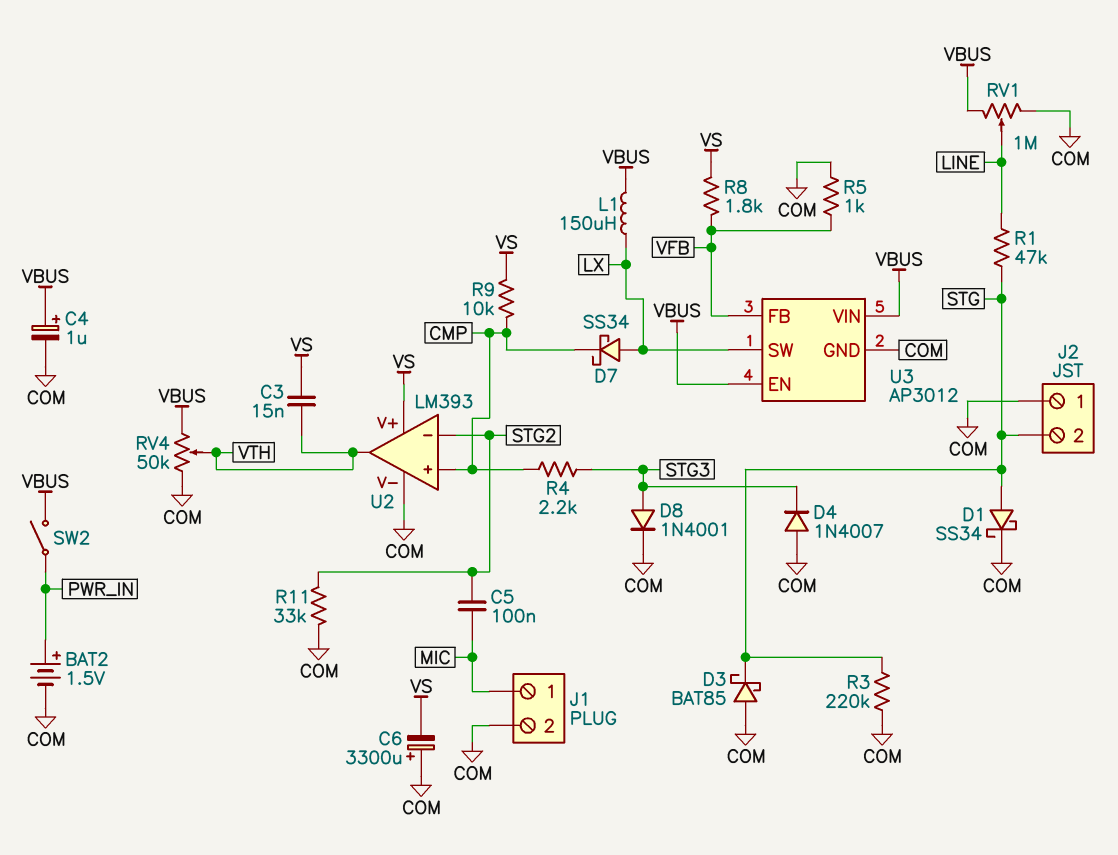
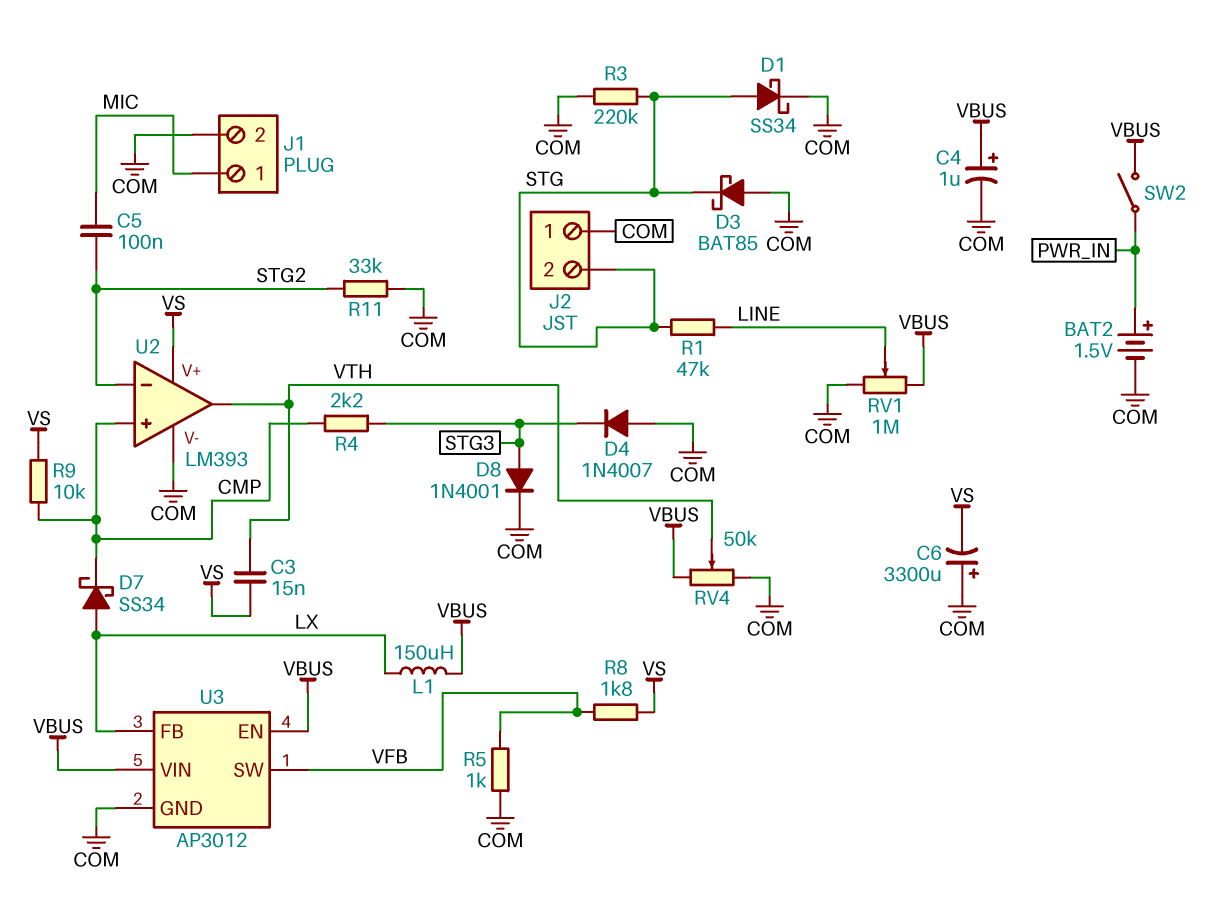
U3 pin FB: VFB -> LX
U3 pin SW: LX -> VFB

